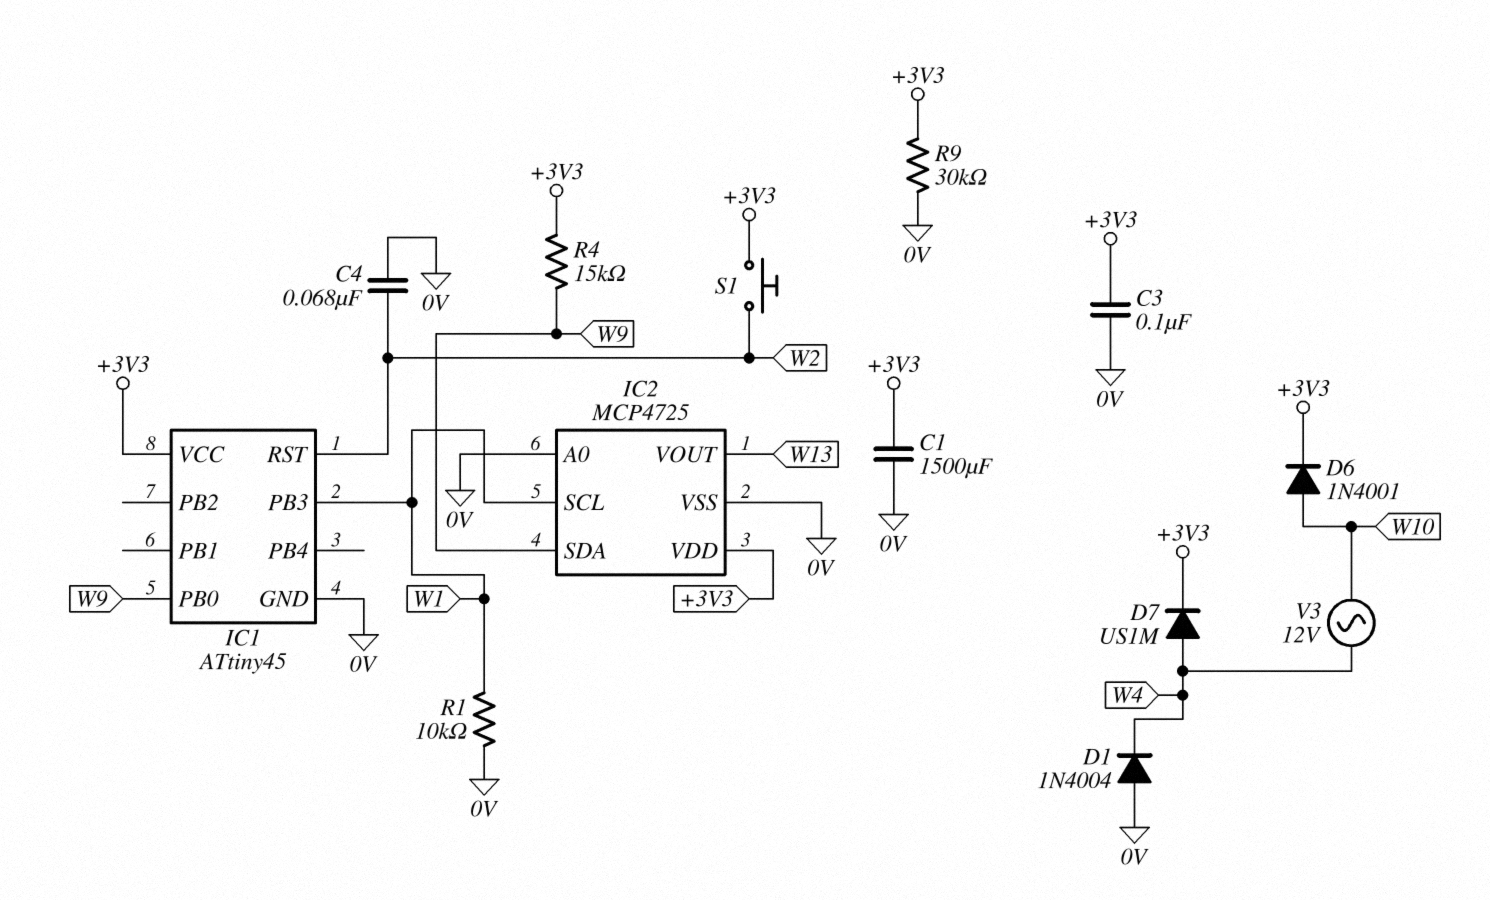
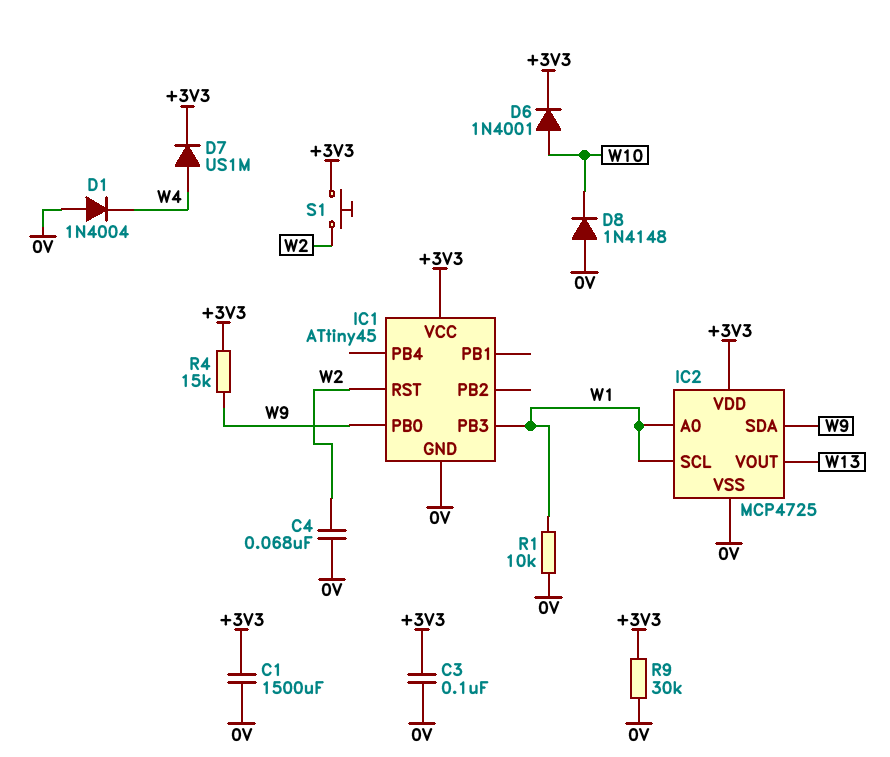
D8: none -> diode 1N4148 (A 0V, K W10)
IC2 pin A0: 0V -> W1
V3: AC 12V (W4, W10) -> none

